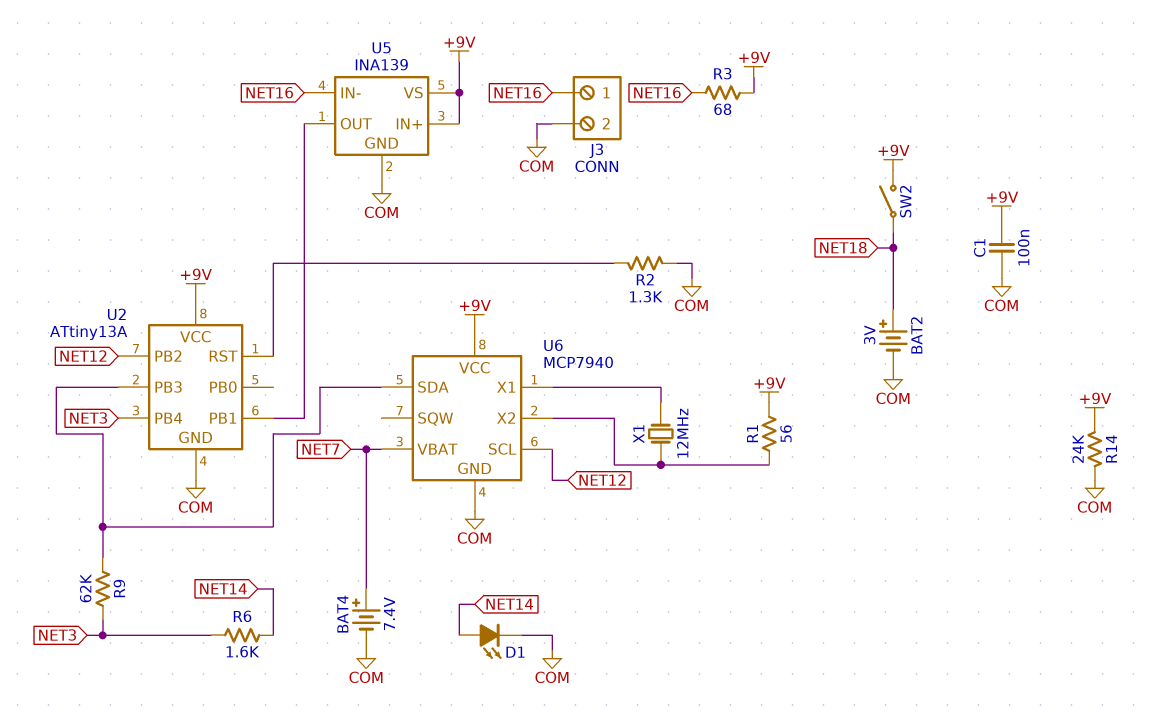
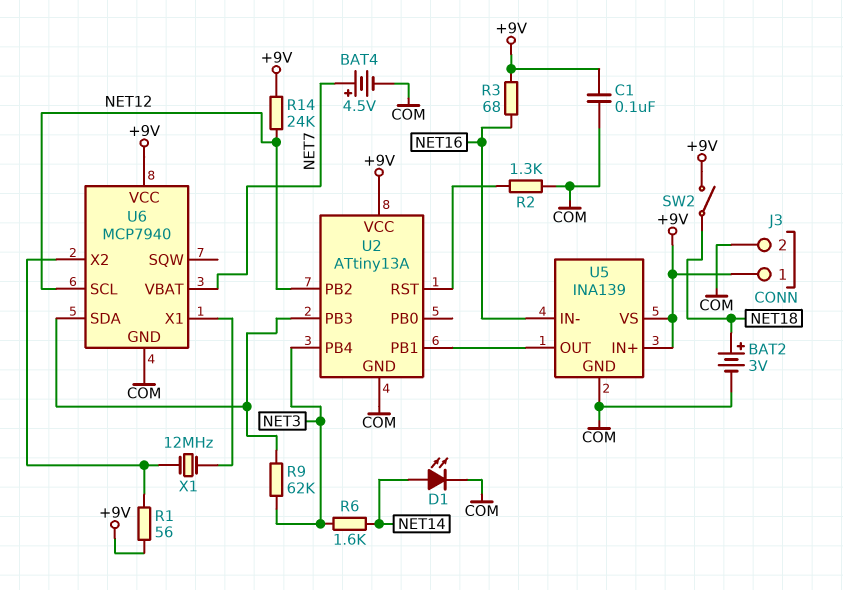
BAT4: 7.4V (plus NET7, minus COM) -> 4.5V (plus NET7, minus COM)
J3 pin 1: NET16 -> +9V
R14: 24k (+9V, COM) -> 24k (+9V, NET12)

